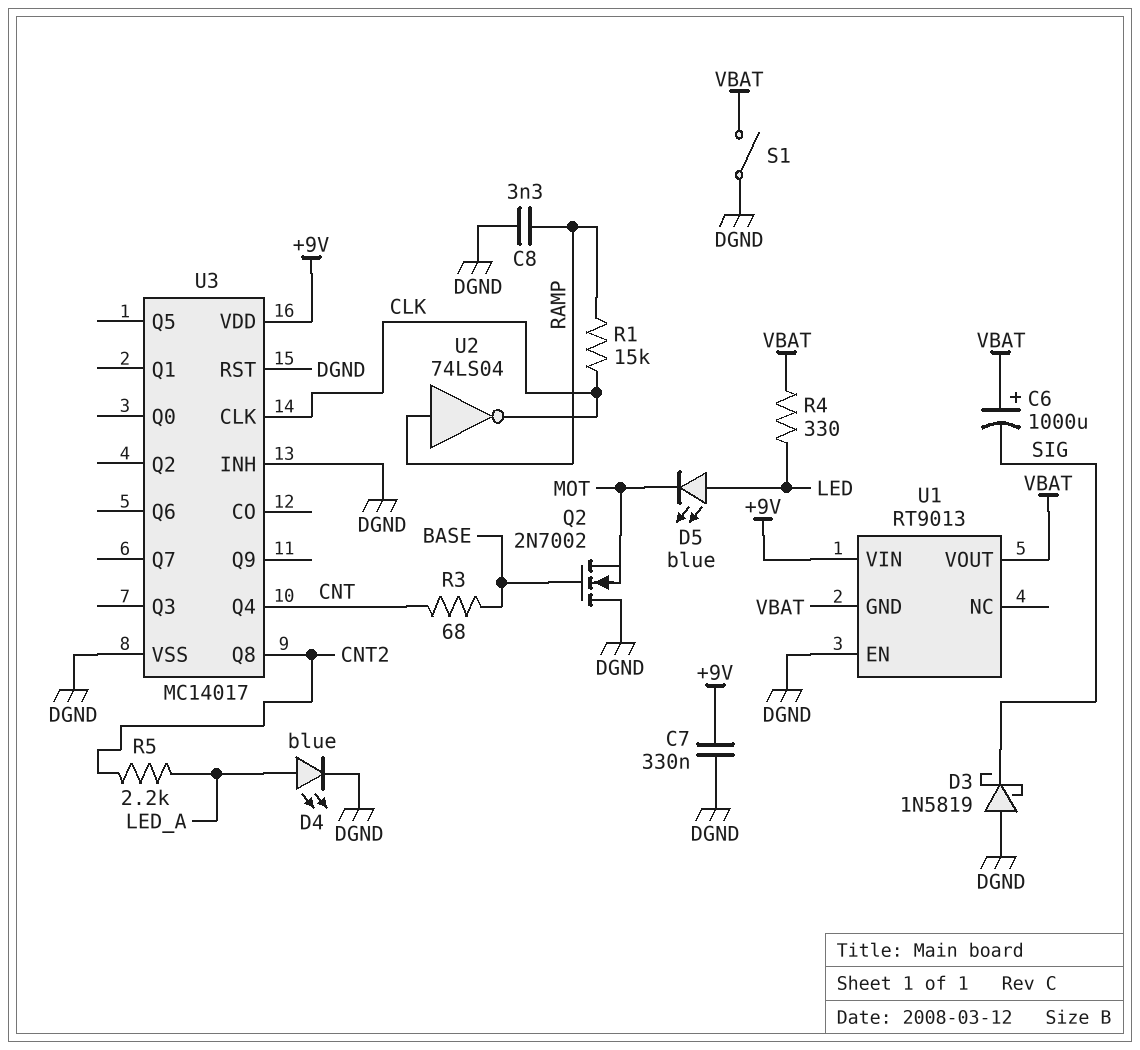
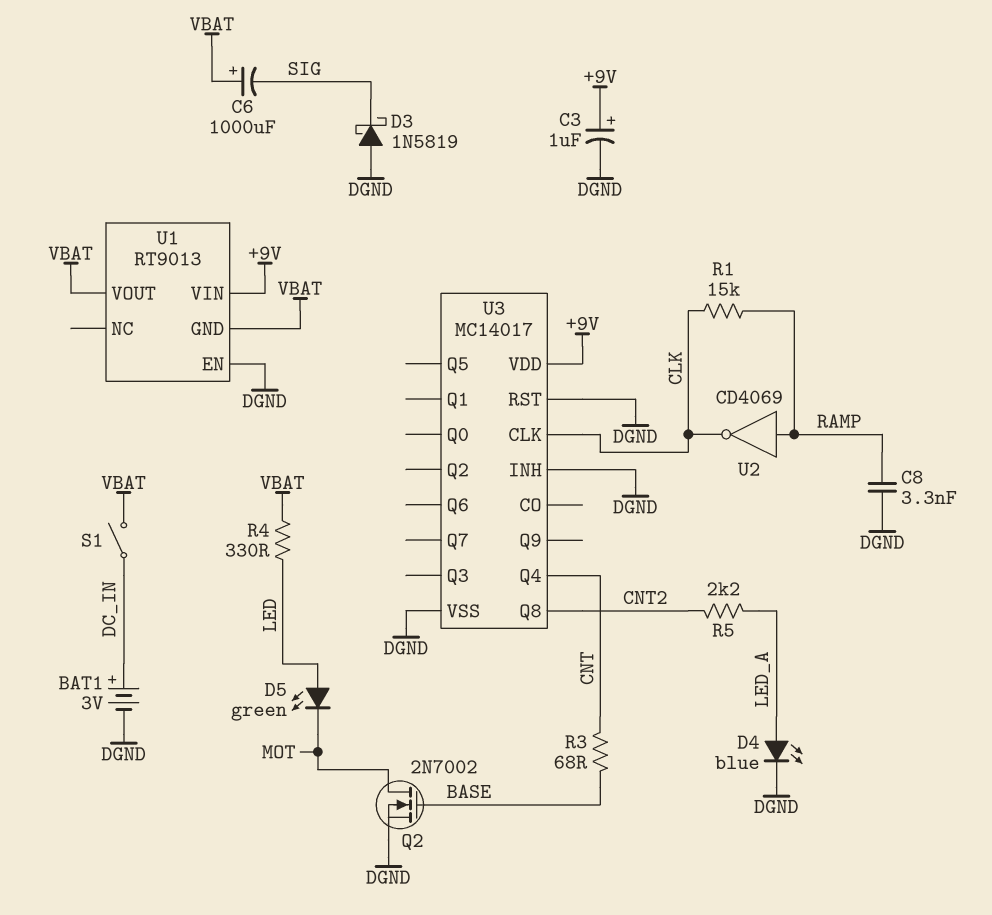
BAT1: none -> 3V (plus DC_IN, minus DGND)
C3: none -> 1uF (plus +9V, minus DGND)
C7: 330nF (+9V, DGND) -> none
D5: LED blue (A LED, K MOT) -> LED green (A LED, K MOT)
Q2: NMOS 2N7002 (G BASE, D DGND, S MOT) -> NMOS 2N7002 (G BASE, D MOT, S DGND)
S1: switch (DGND, VBAT) -> switch (DC_IN, VBAT)
U2: NOT 74LS04 (in RAMP, out CLK) -> NOT CD4069 (in RAMP, out CLK)

